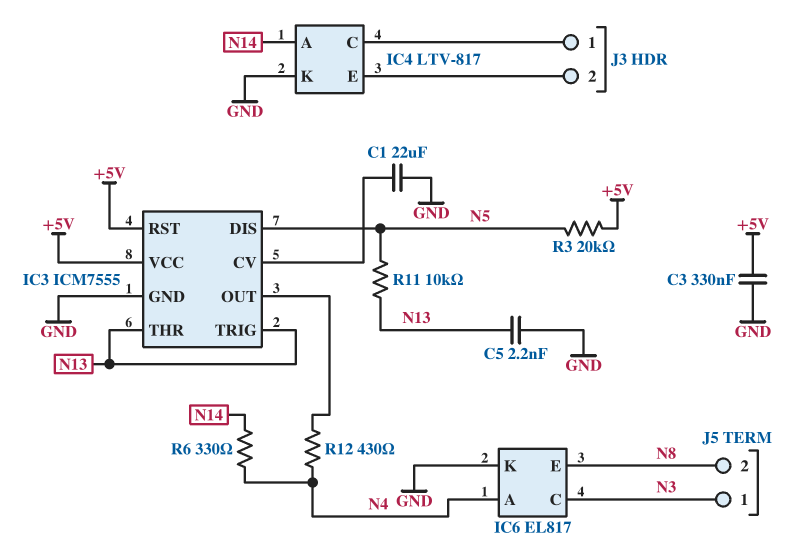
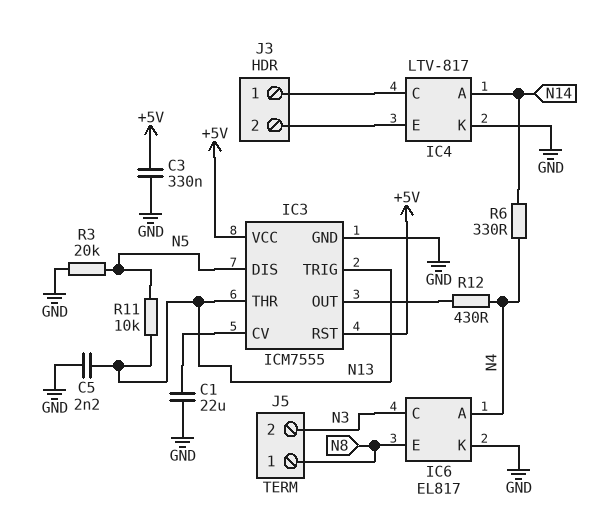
J5 pin 1: N3 -> N8
J5 pin 2: N8 -> N3
R3: 20k (+5V, N5) -> 20k (GND, N5)

